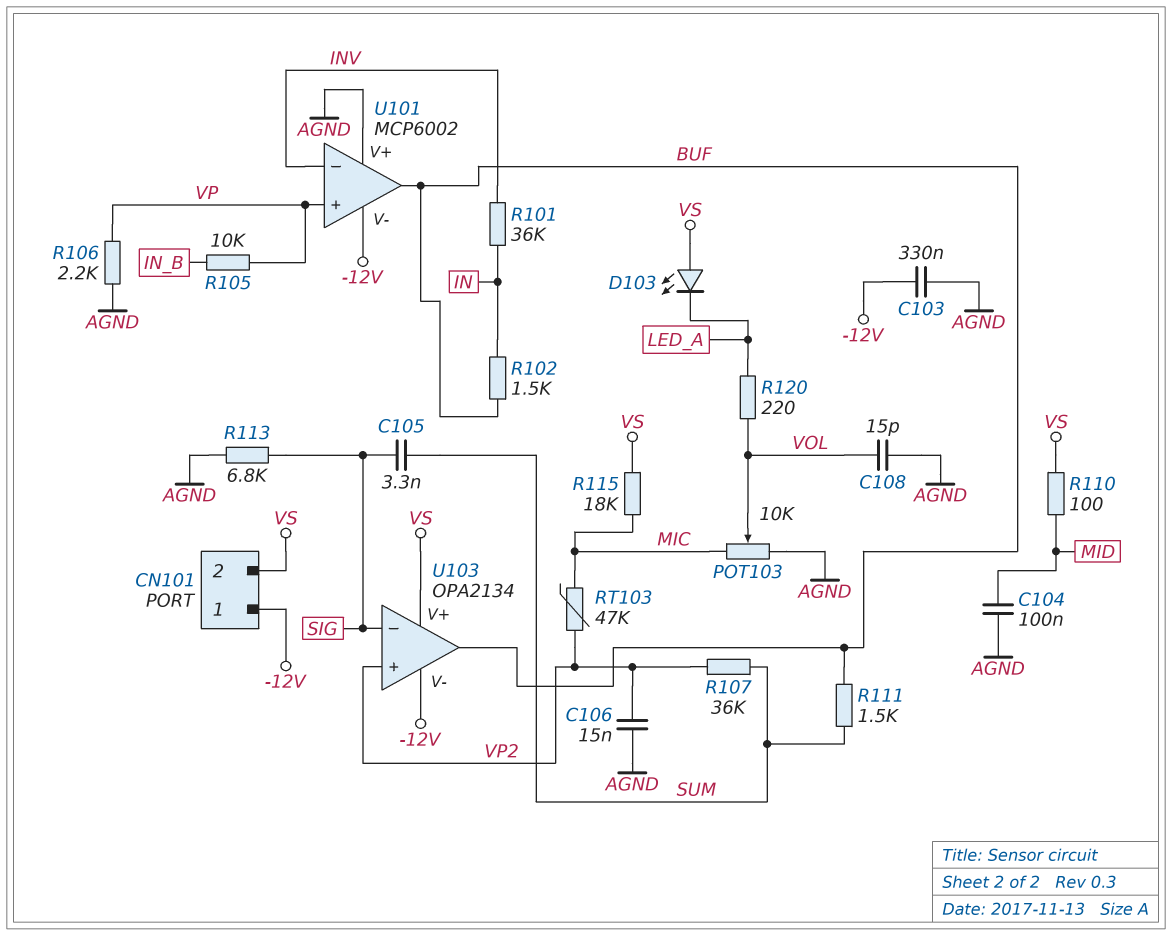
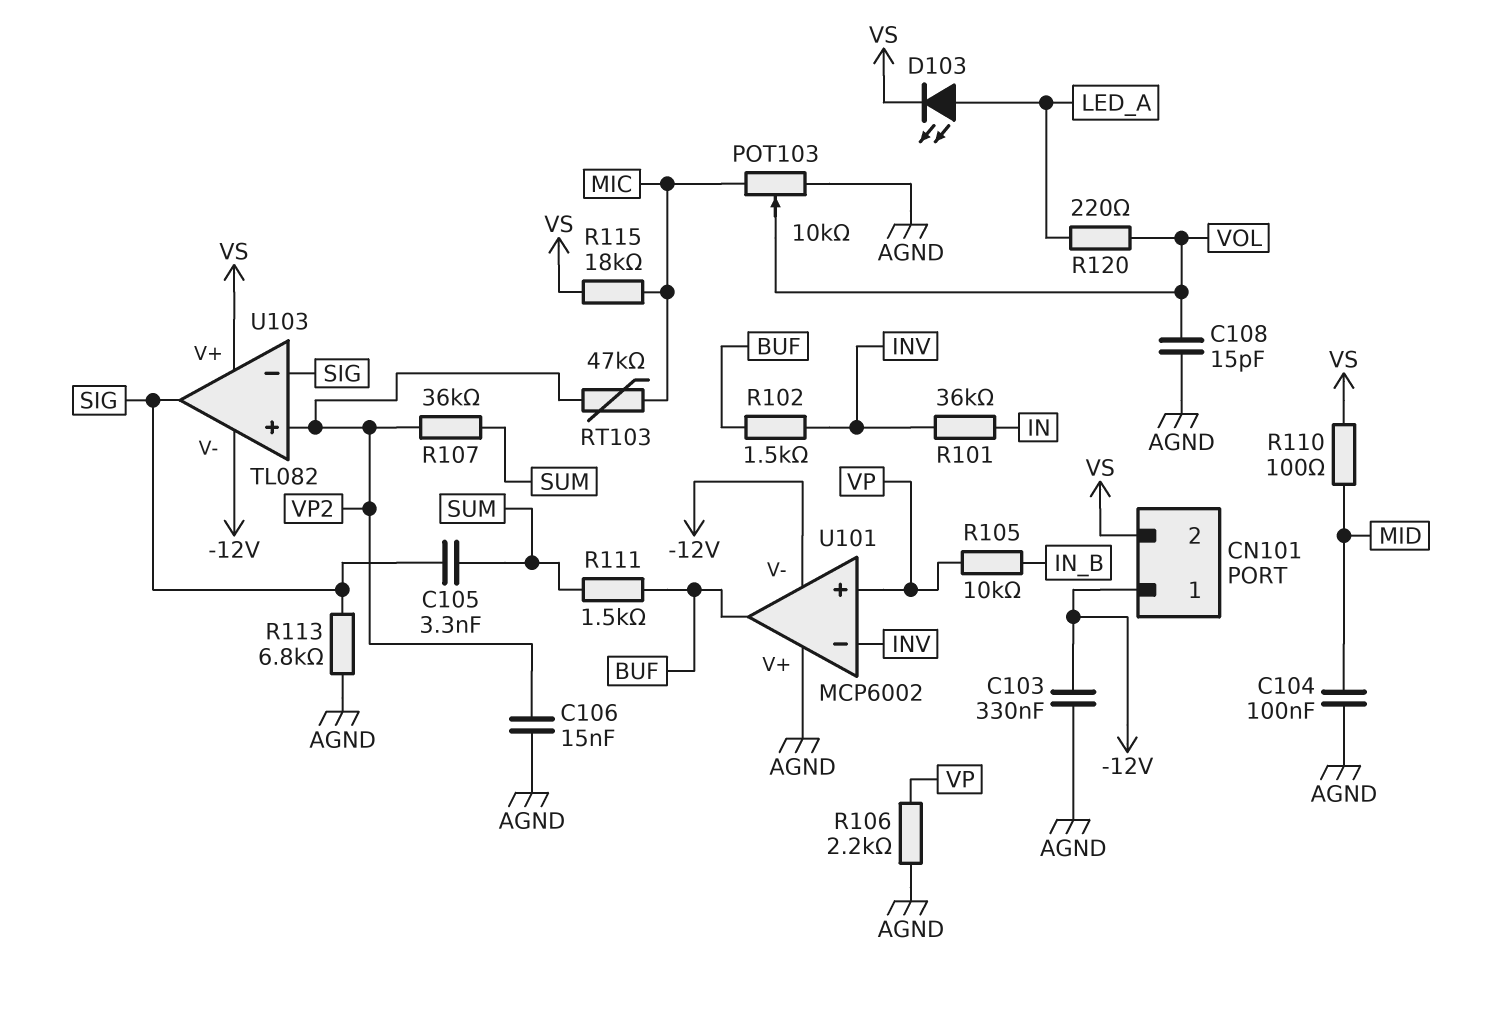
D103: LED (A VS, K LED_A) -> LED (A LED_A, K VS)
R102: 1.5k (BUF, IN) -> 1.5k (BUF, INV)
U103: OPA2134 -> TL082
U103 pin out: BUF -> SIG

